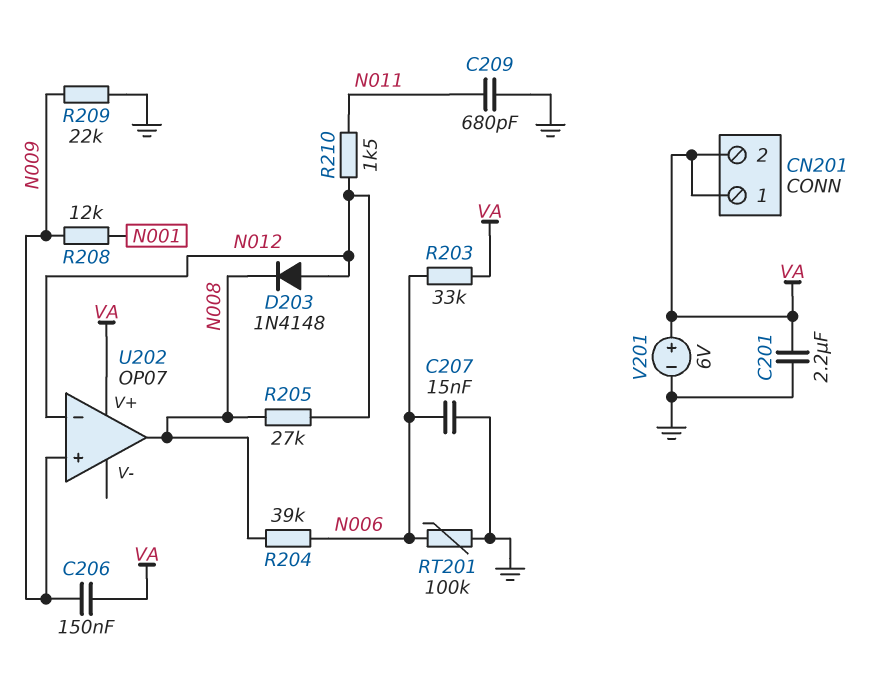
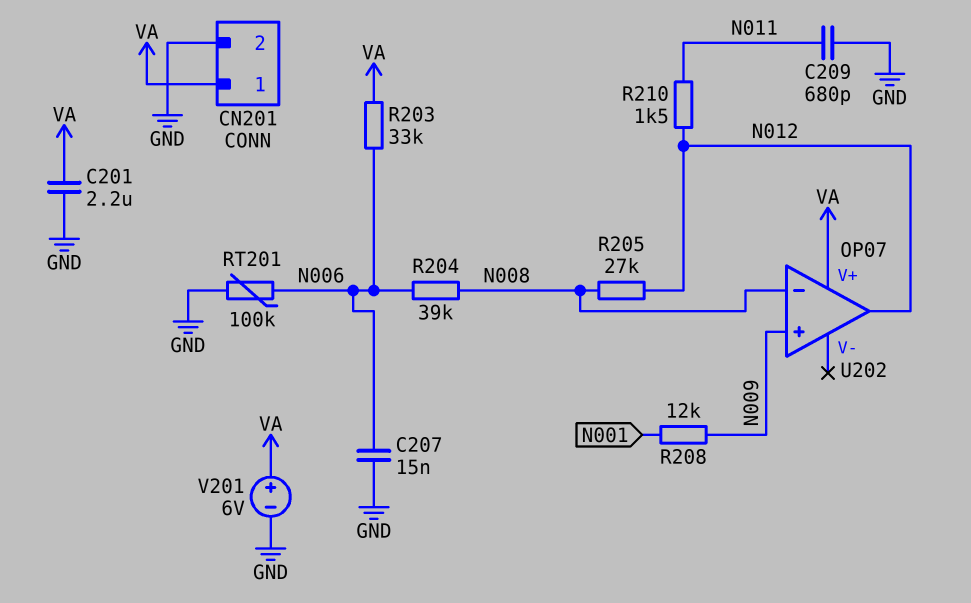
C206: 150nF (N009, VA) -> none
CN201 pin 2: VA -> GND
D203: diode 1N4148 (A N012, K N008) -> none
R209: 22k (GND, N009) -> none
U202 pin in-: N012 -> N008
U202 pin out: N008 -> N012

